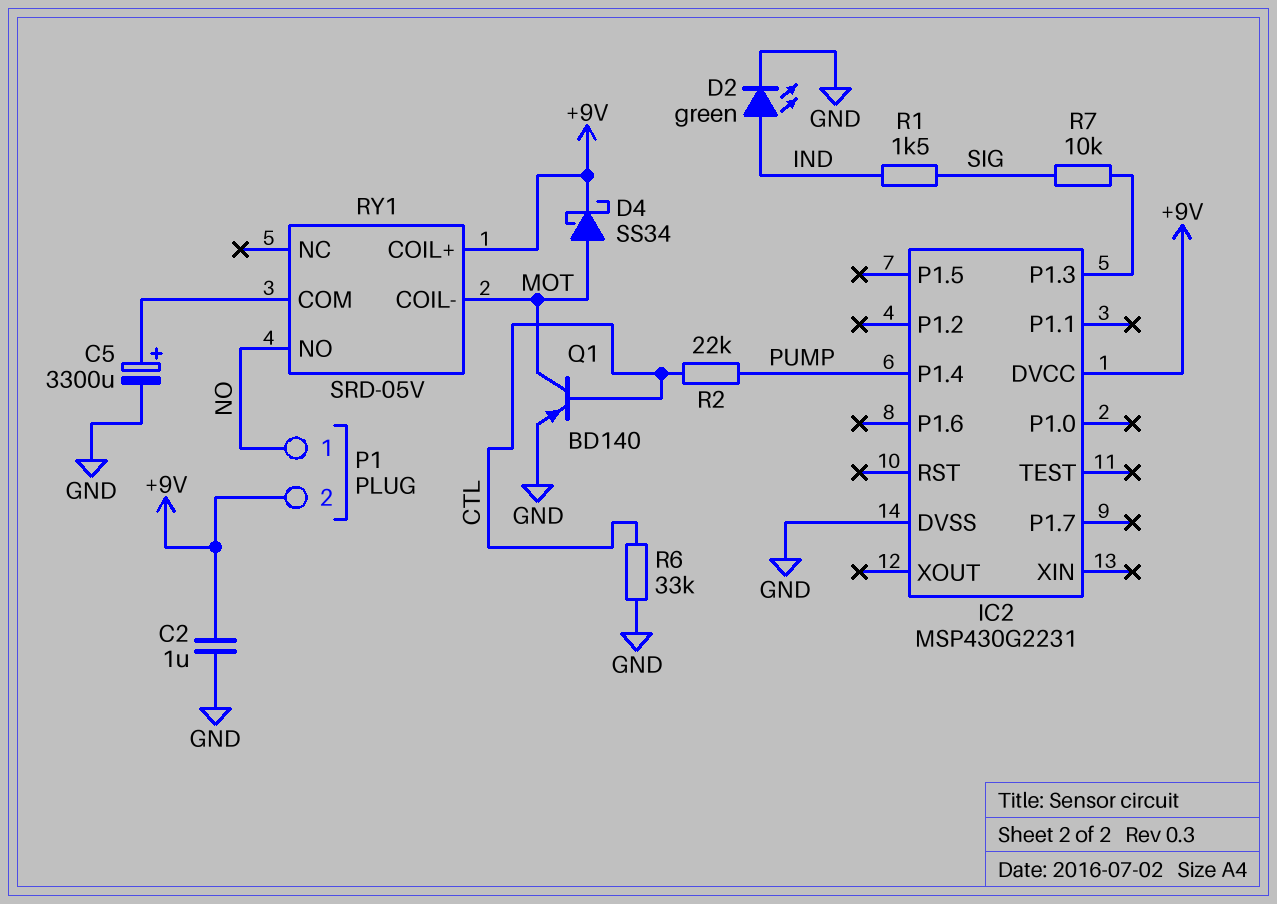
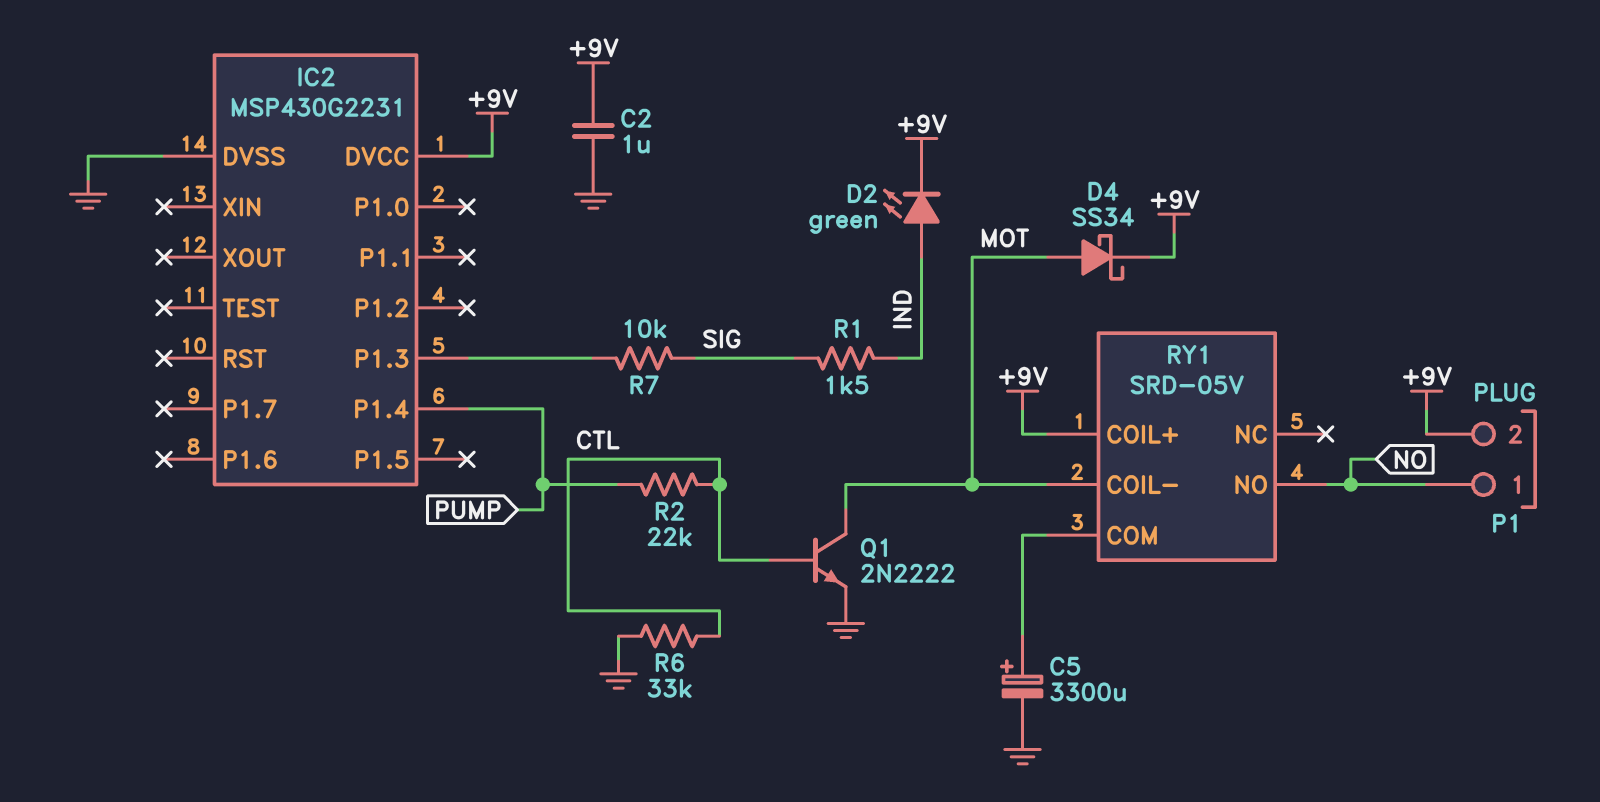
D2: LED green (A IND, K GND) -> LED green (A IND, K +9V)
Q1: PNP BD140 (B CTL, C MOT, E GND) -> NPN 2N2222 (B CTL, C MOT, E GND)

